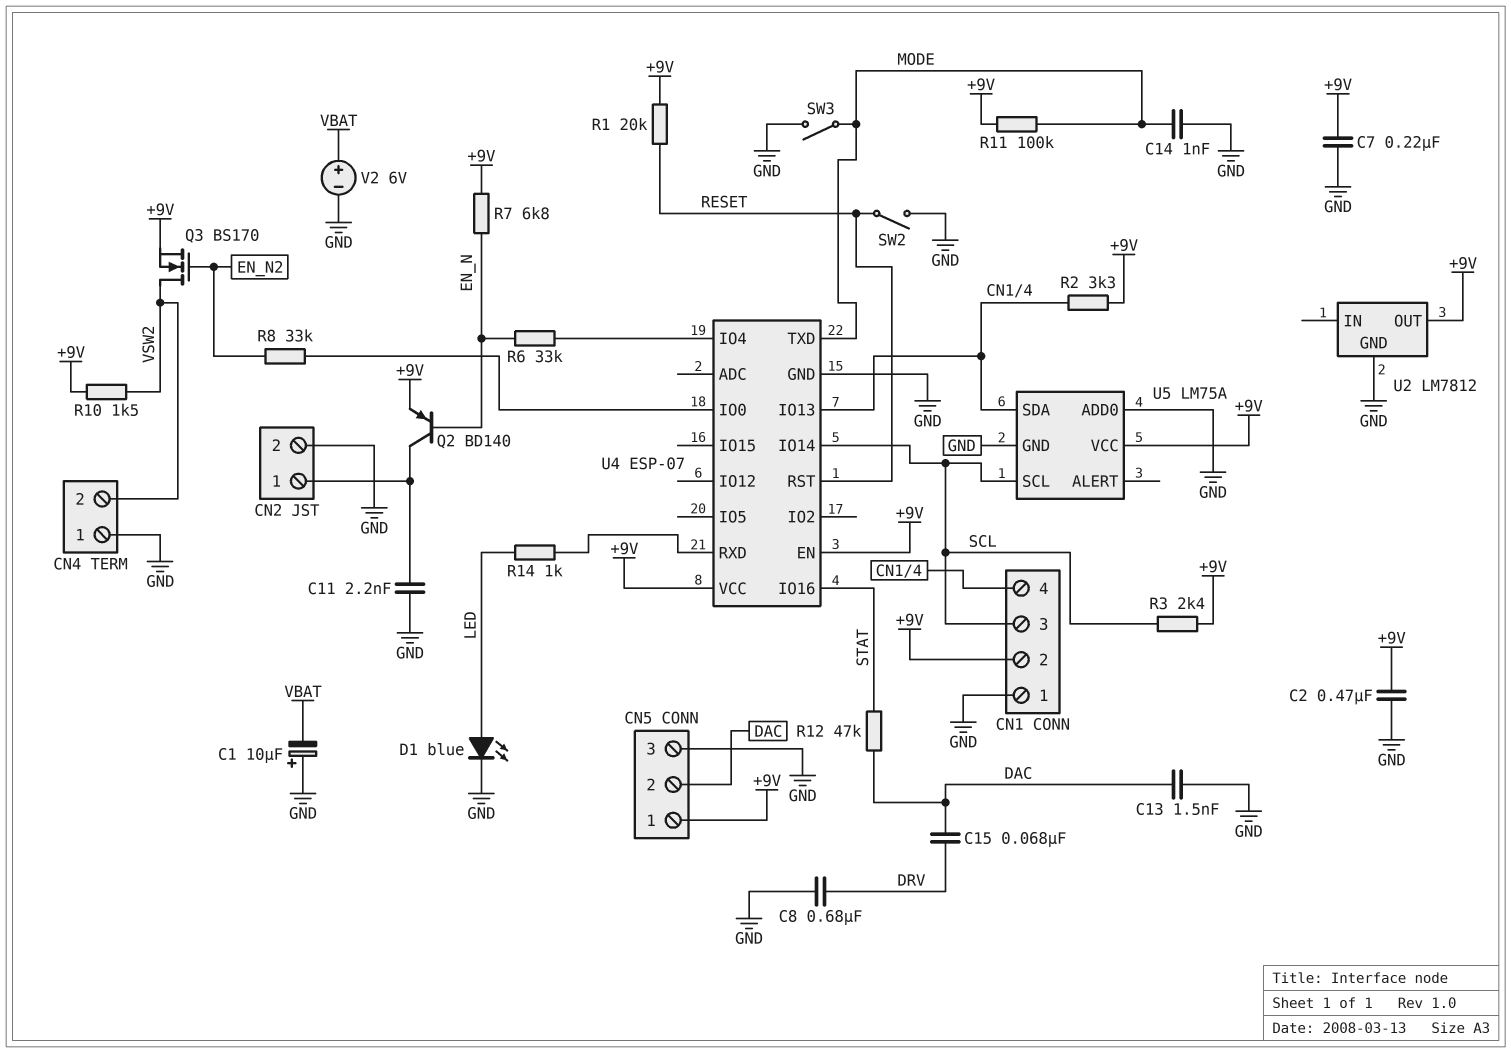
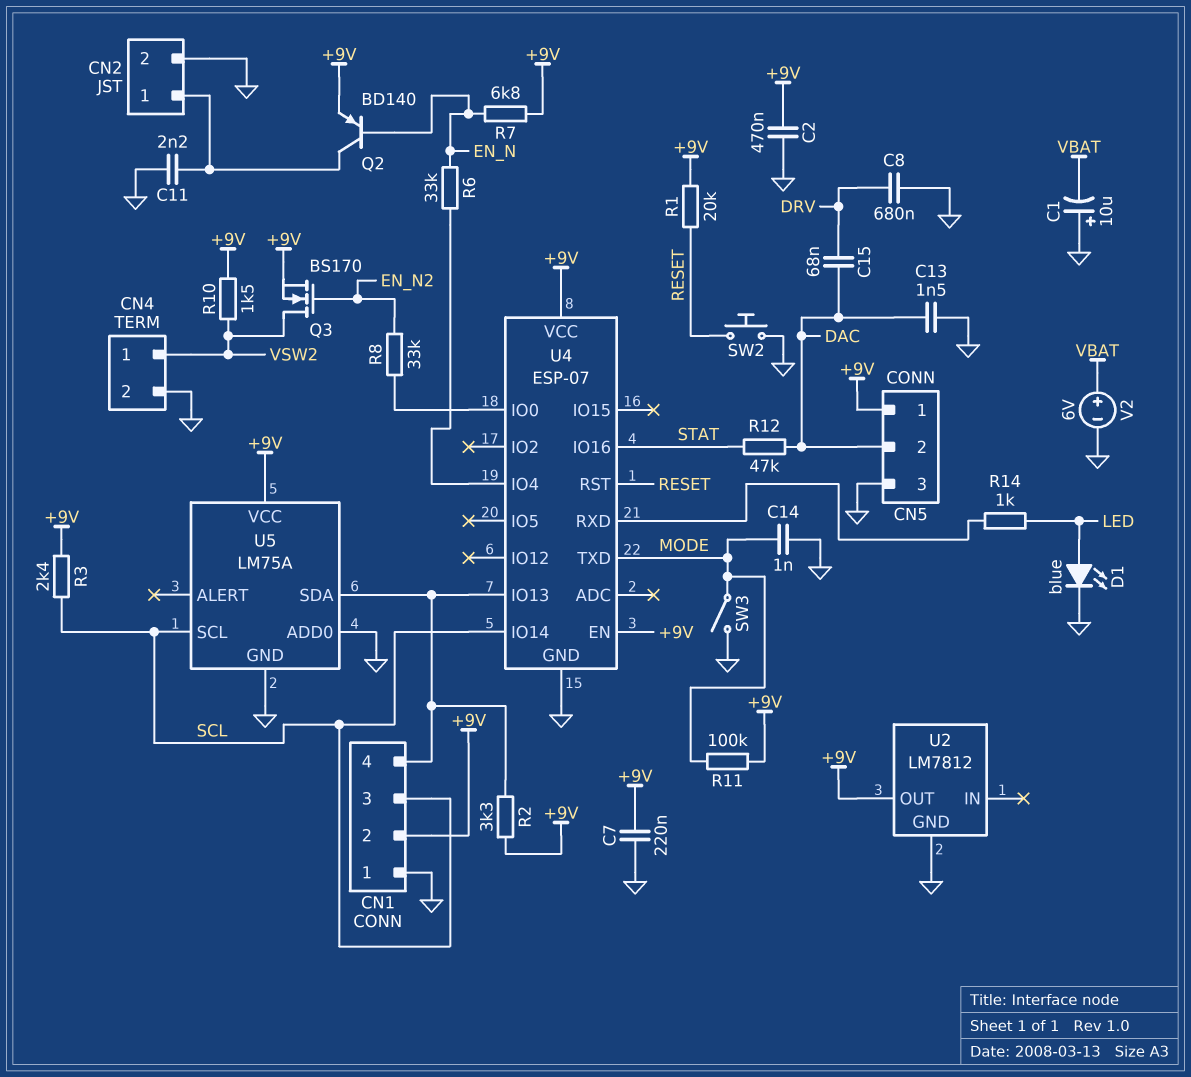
CN4 pin 1: GND -> VSW2
CN4 pin 2: VSW2 -> GND
SW2: switch (GND, RESET) -> button (GND, RESET)

